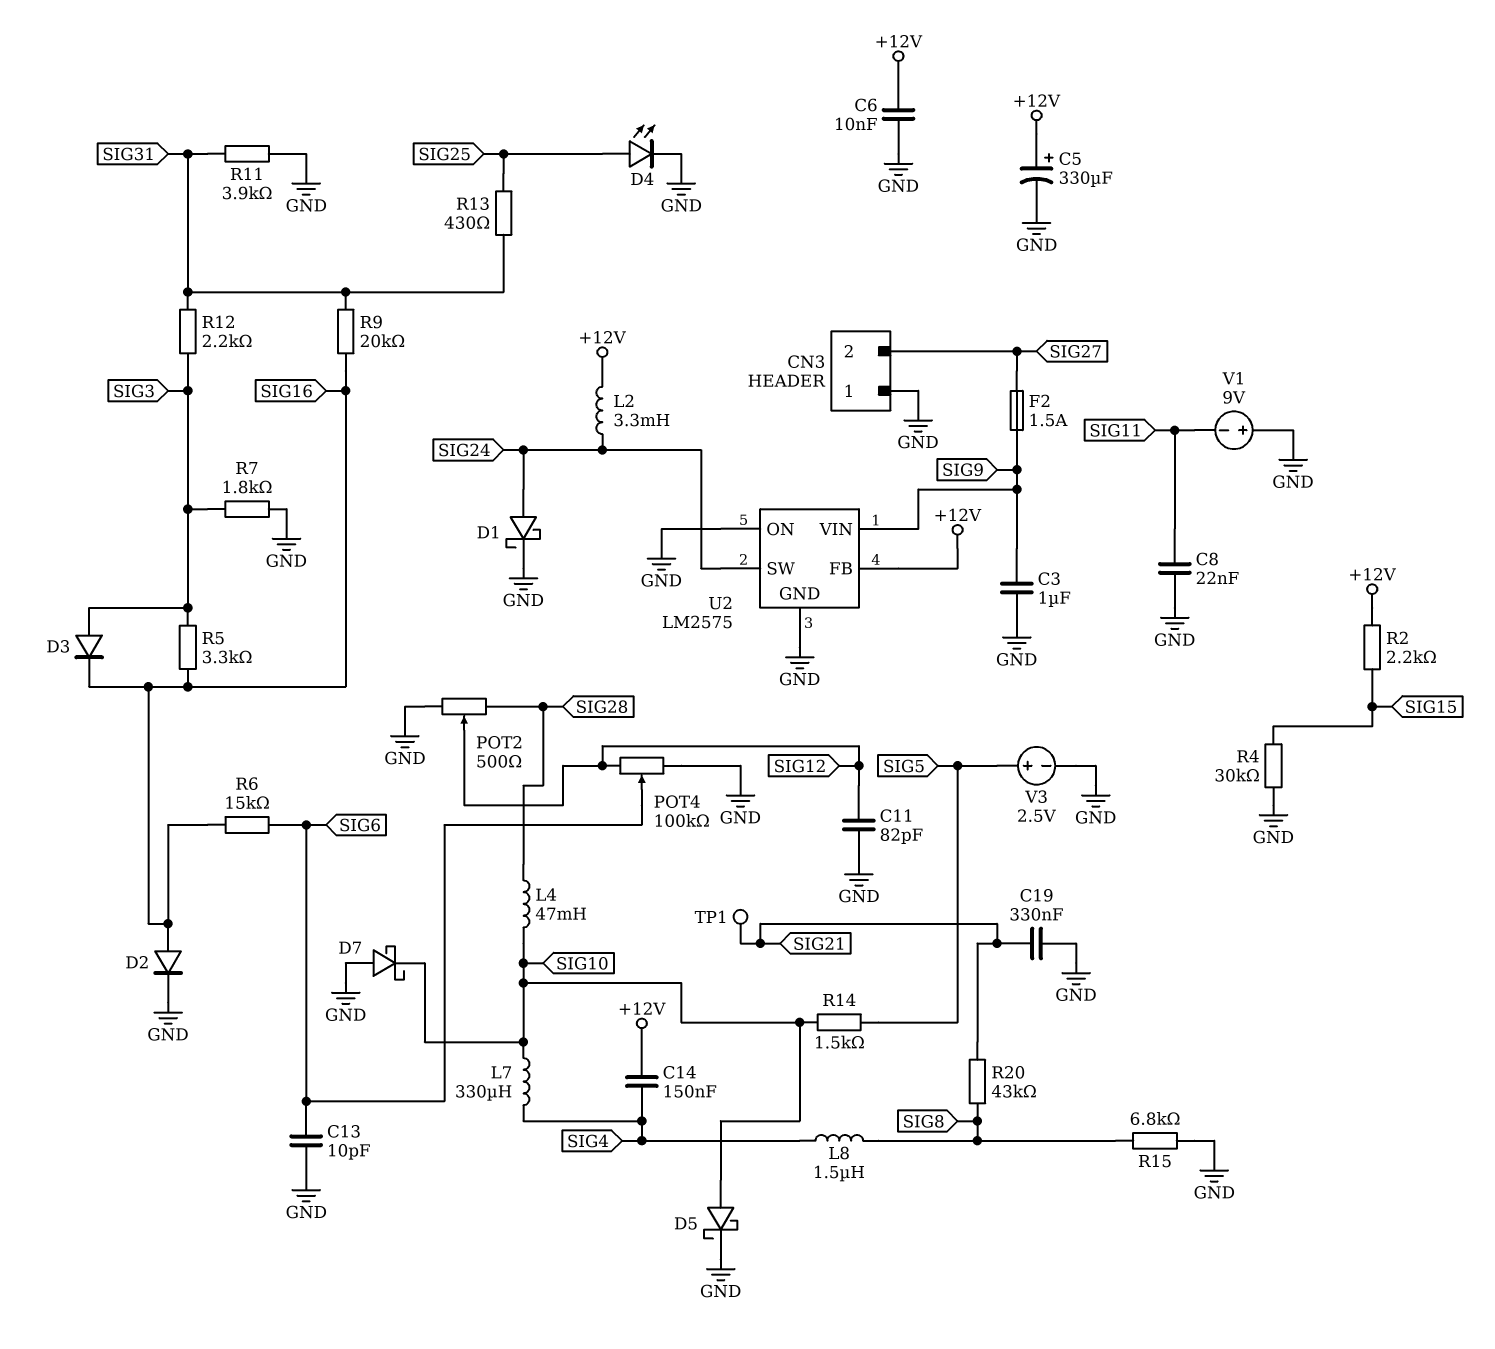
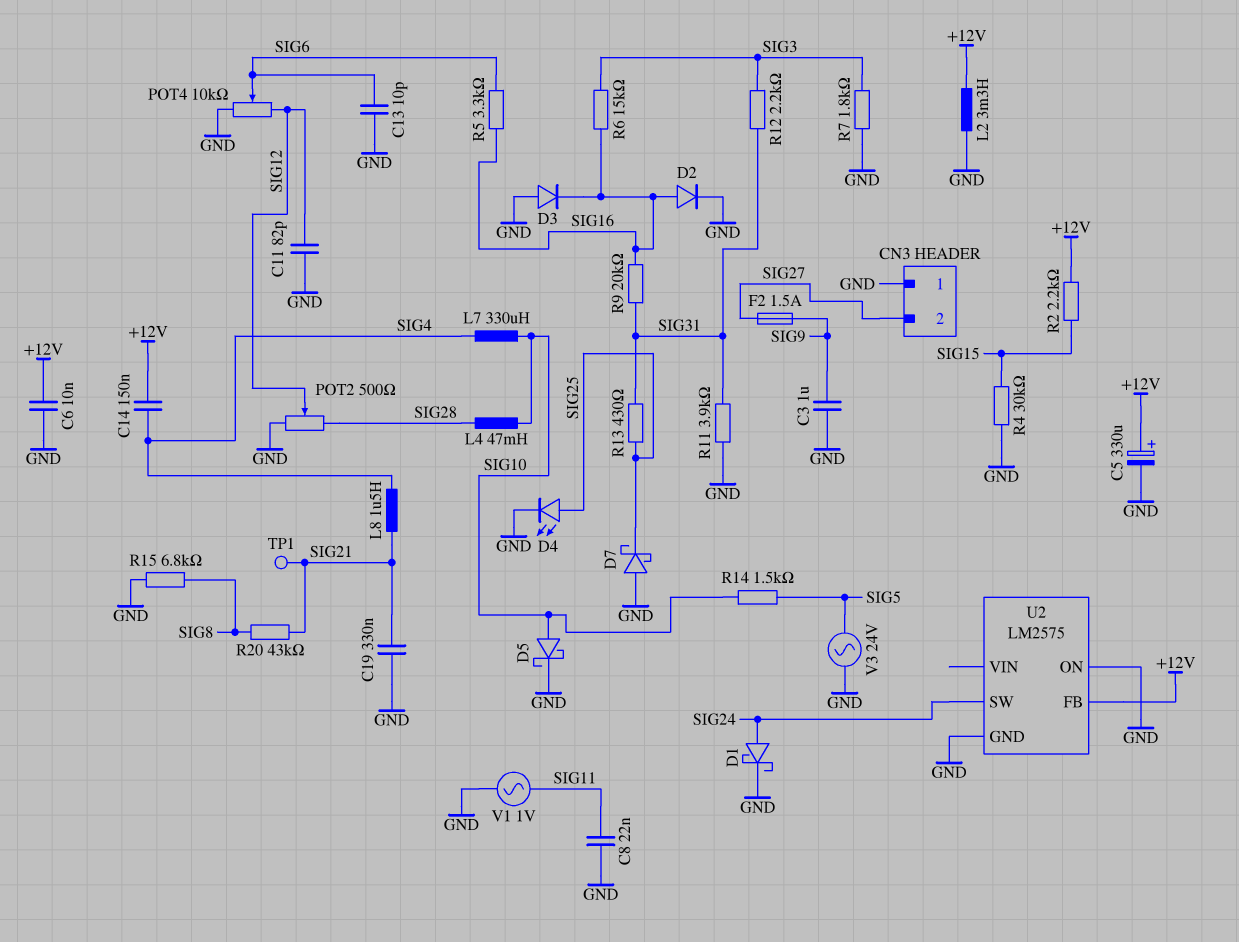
D3: diode (A SIG3, K SIG16) -> diode (A GND, K SIG16)
D7: schottky (A GND, K SIG10) -> schottky (A GND, K SIG25)
L2: 3.3mH (+12V, SIG24) -> 3.3mH (+12V, GND)
L8: 1.5uH (SIG4, SIG8) -> 1.5uH (SIG4, SIG21)
POT4: 100k (GND, SIG12, wiper SIG6) -> 10k (GND, SIG12, wiper SIG6)
R5: 3.3k (SIG3, SIG16) -> 3.3k (SIG6, SIG16)
R6: 15k (SIG6, SIG16) -> 15k (SIG3, SIG16)
U2 pin VIN: SIG9 -> none
V1: 9V (plus GND, minus SIG11) -> AC 1V (GND, SIG11)
V3: 2.5V (plus SIG5, minus GND) -> AC 24V (GND, SIG5)

